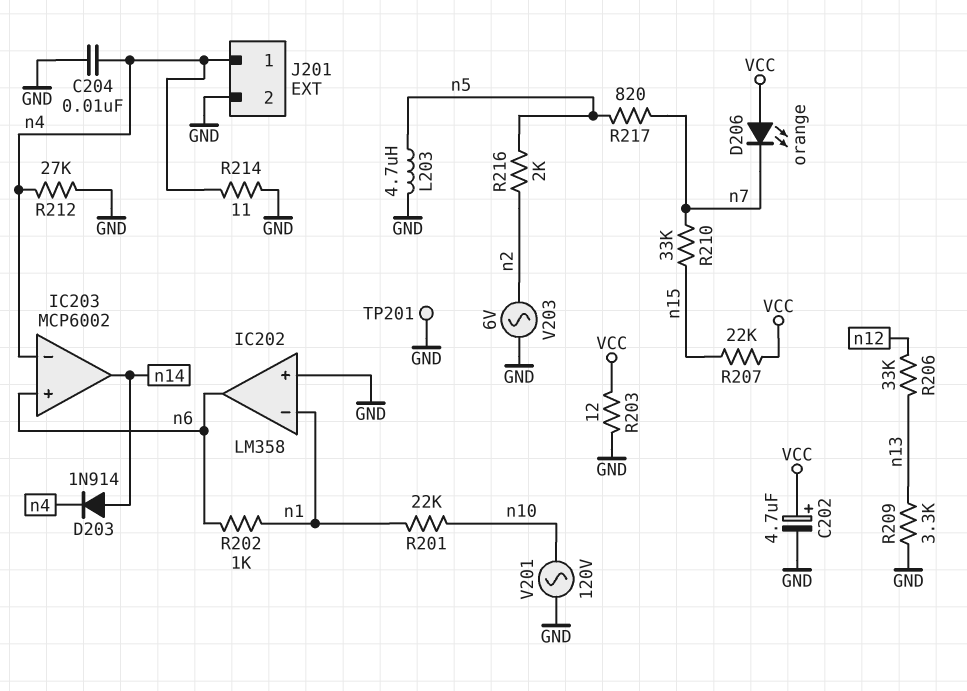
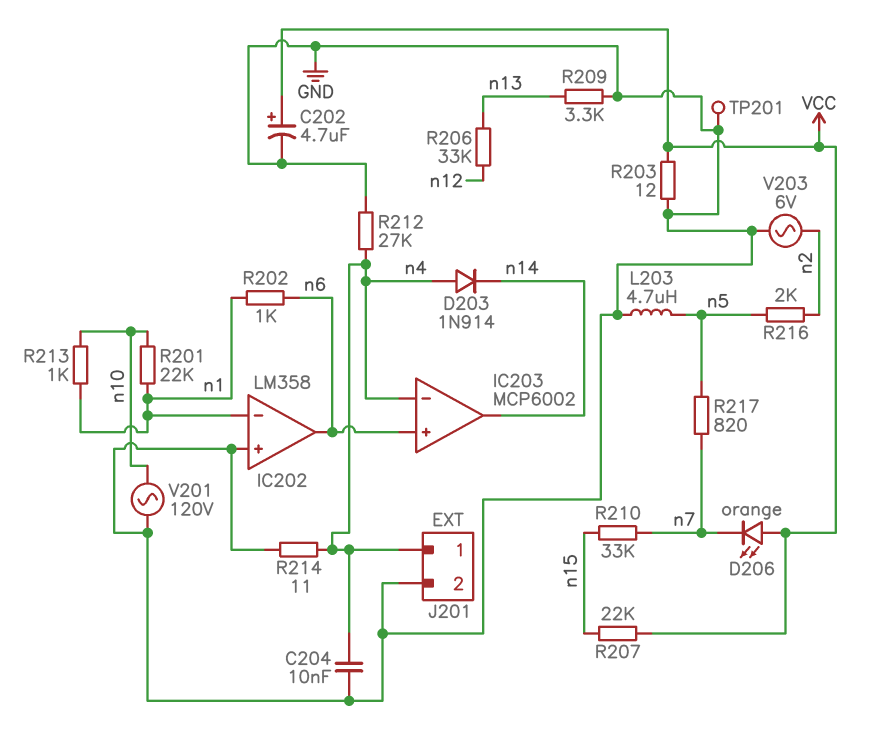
D203: diode 1N914 (A n14, K n4) -> diode 1N914 (A n4, K n14)
R213: none -> 1k (n1, n10)

